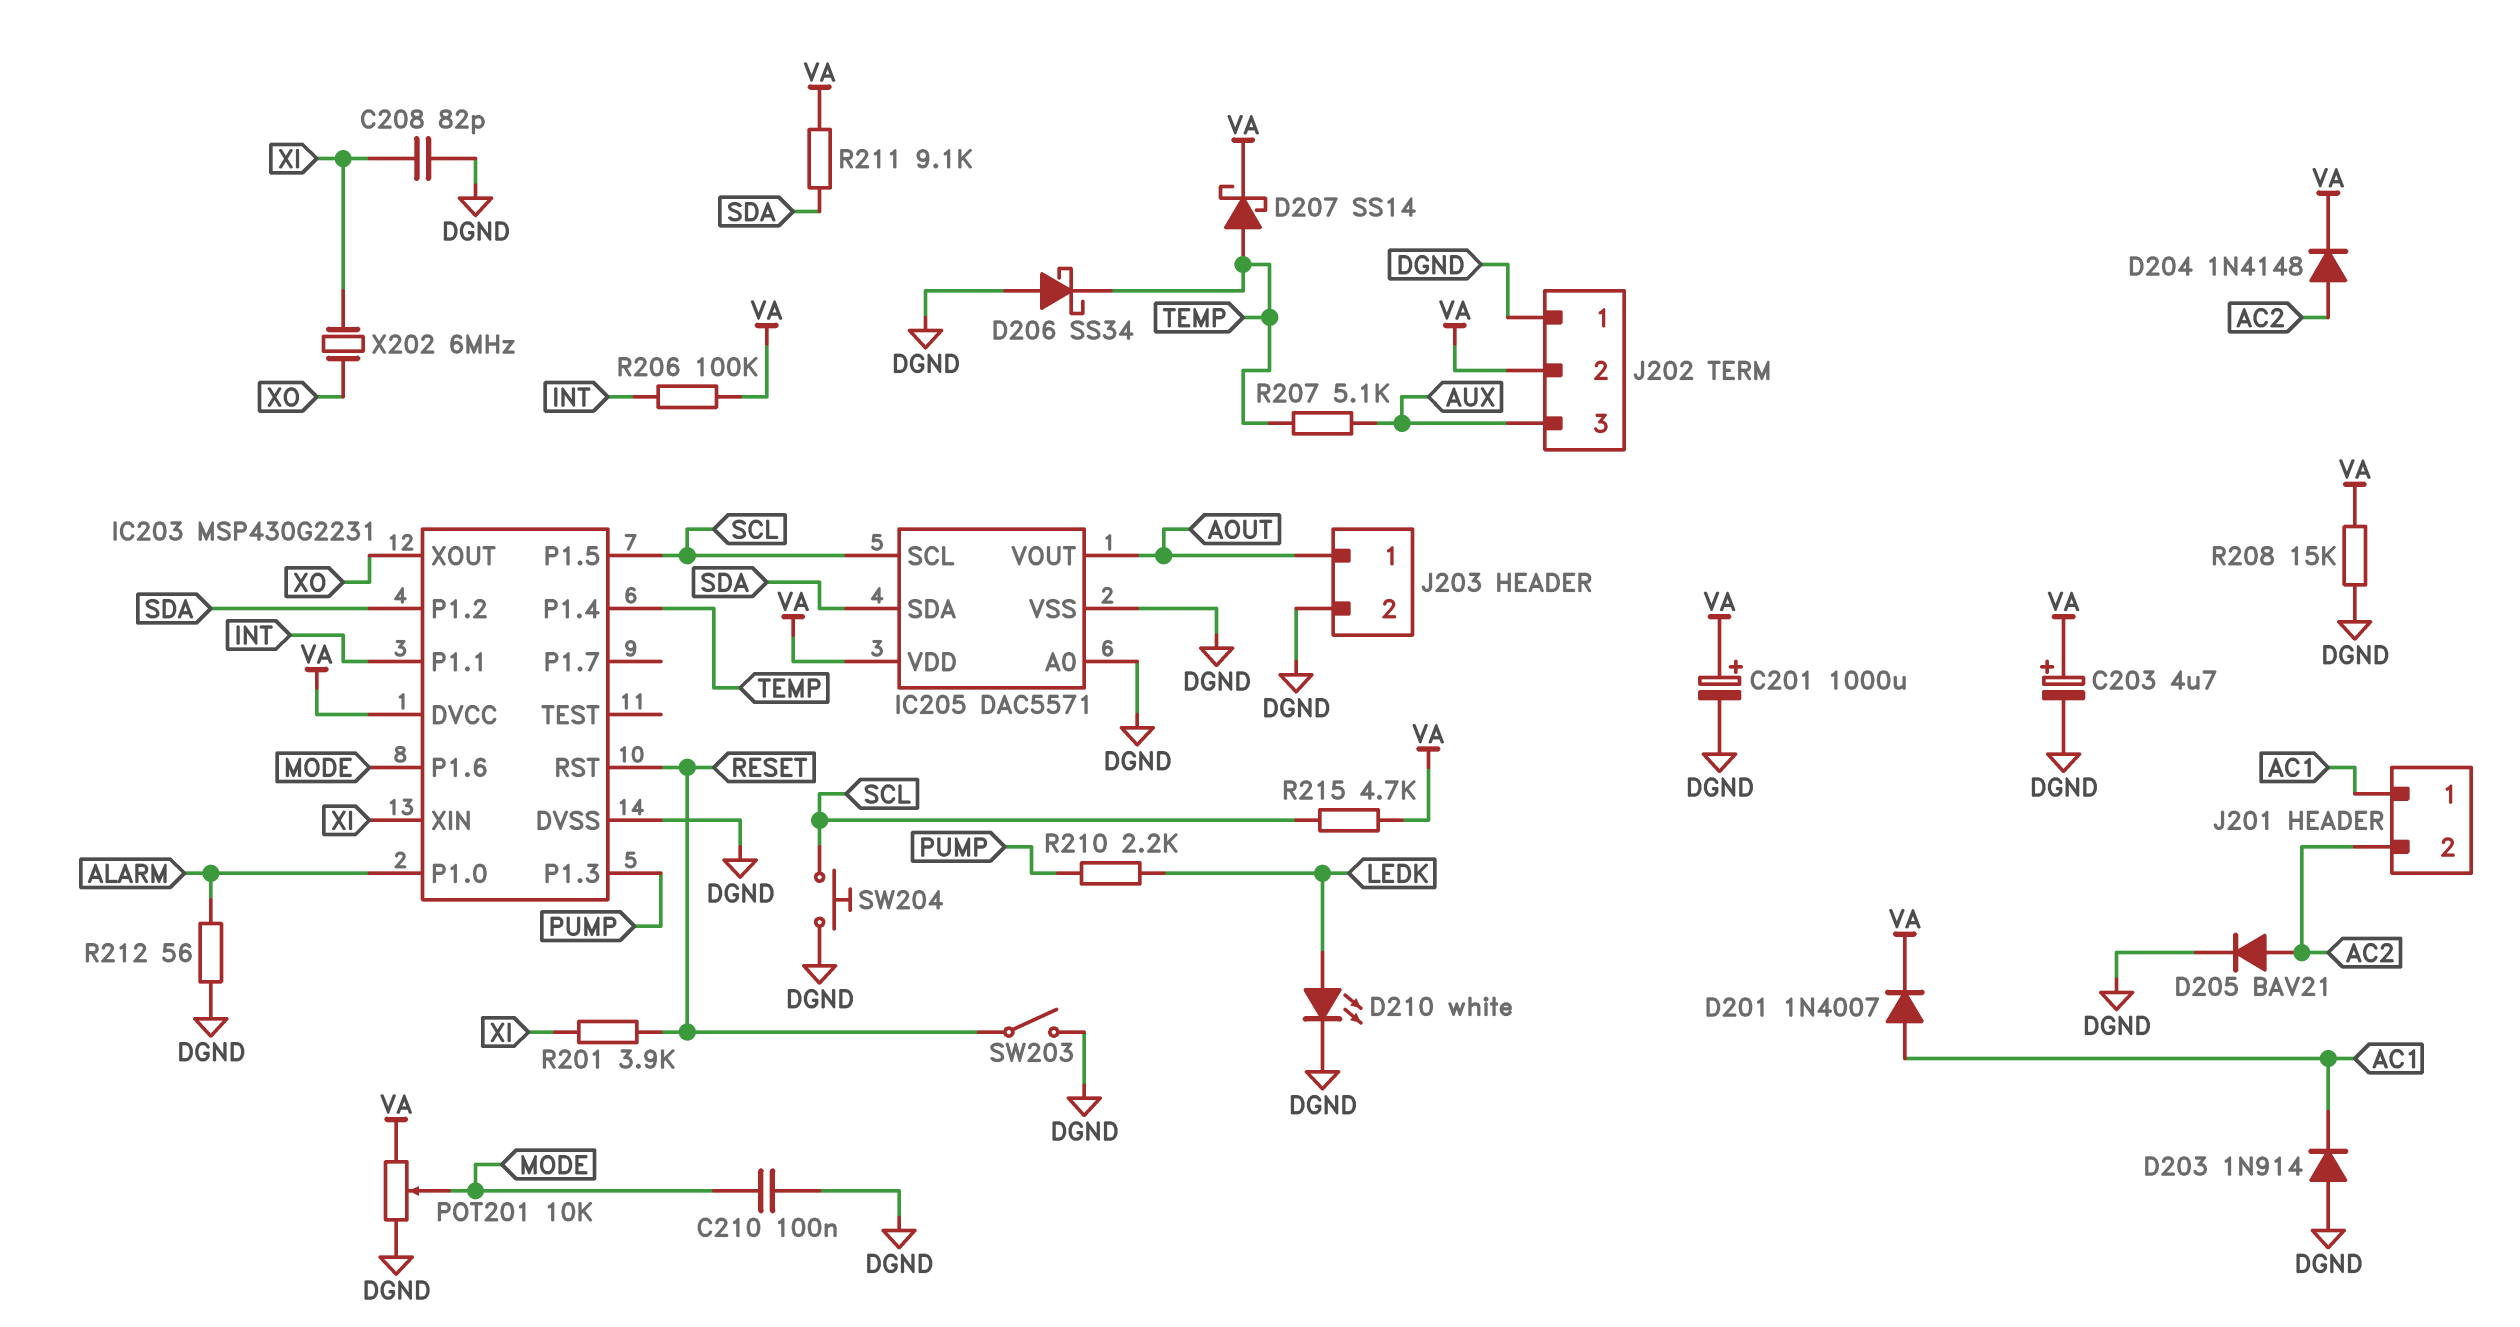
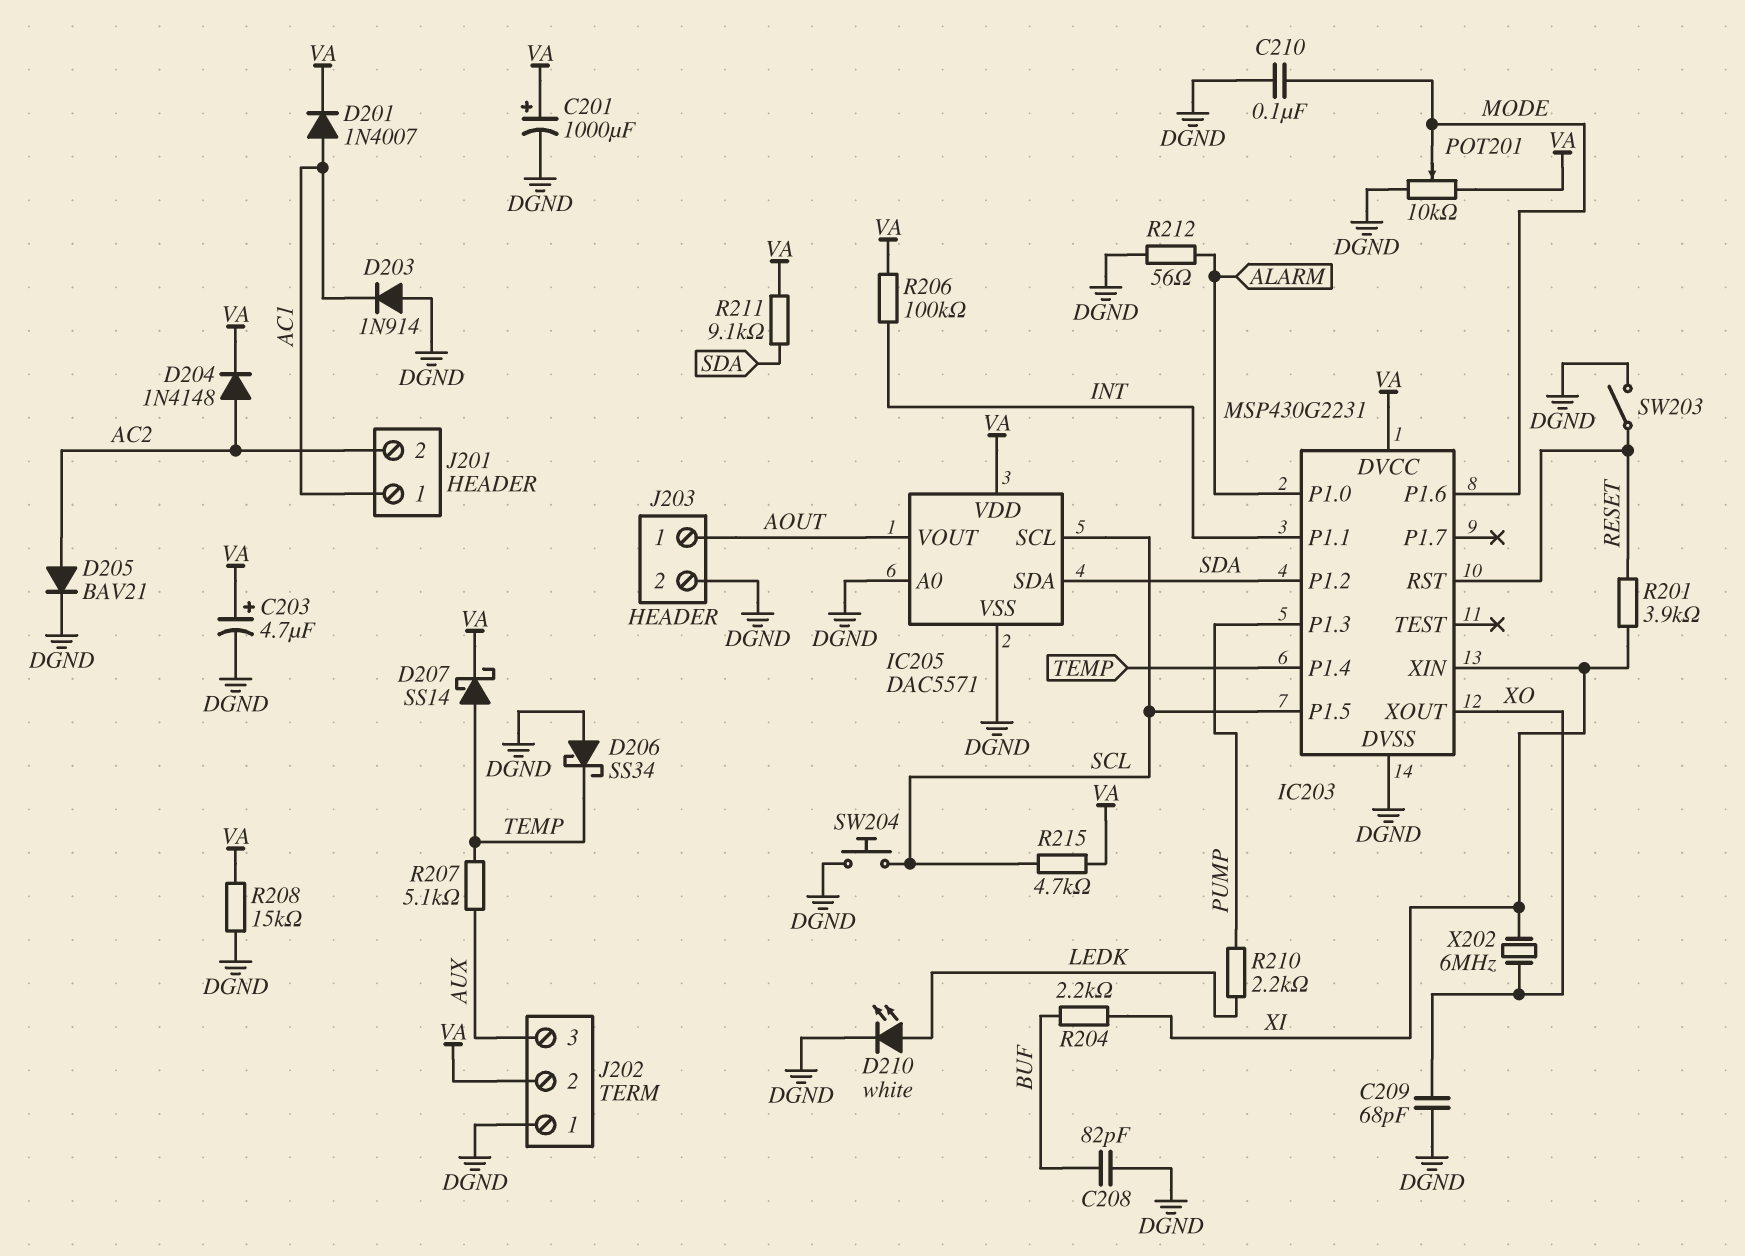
C208: 82pF (DGND, XI) -> 82pF (BUF, DGND)
C209: none -> 68pF (DGND, XO)
R204: none -> 2.2k (BUF, XI)

